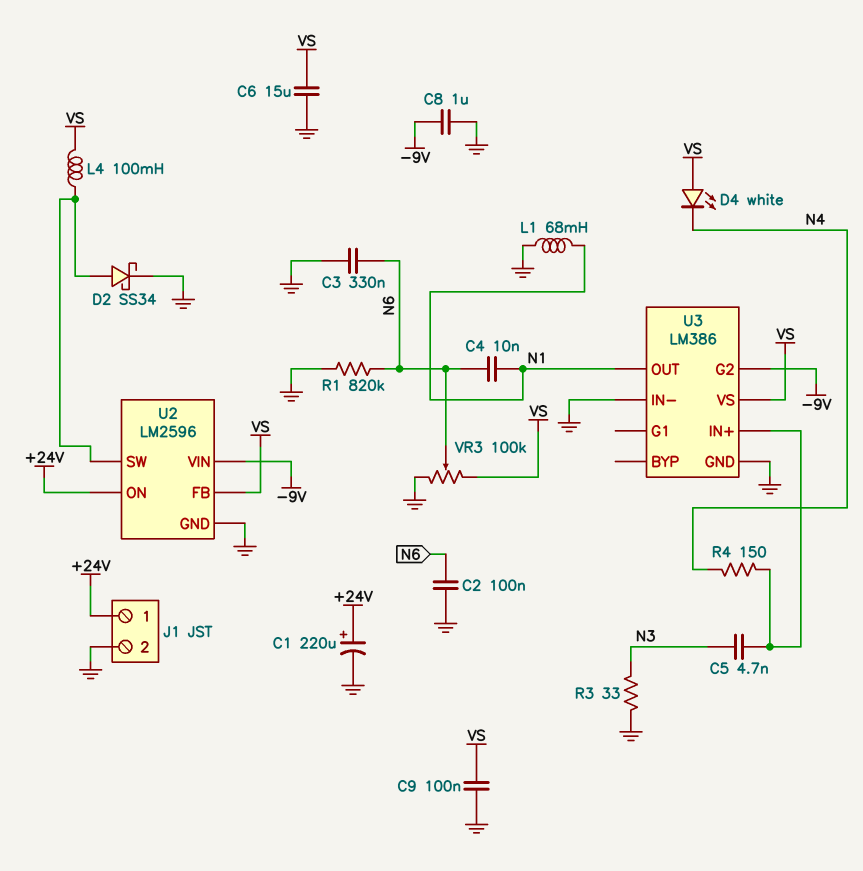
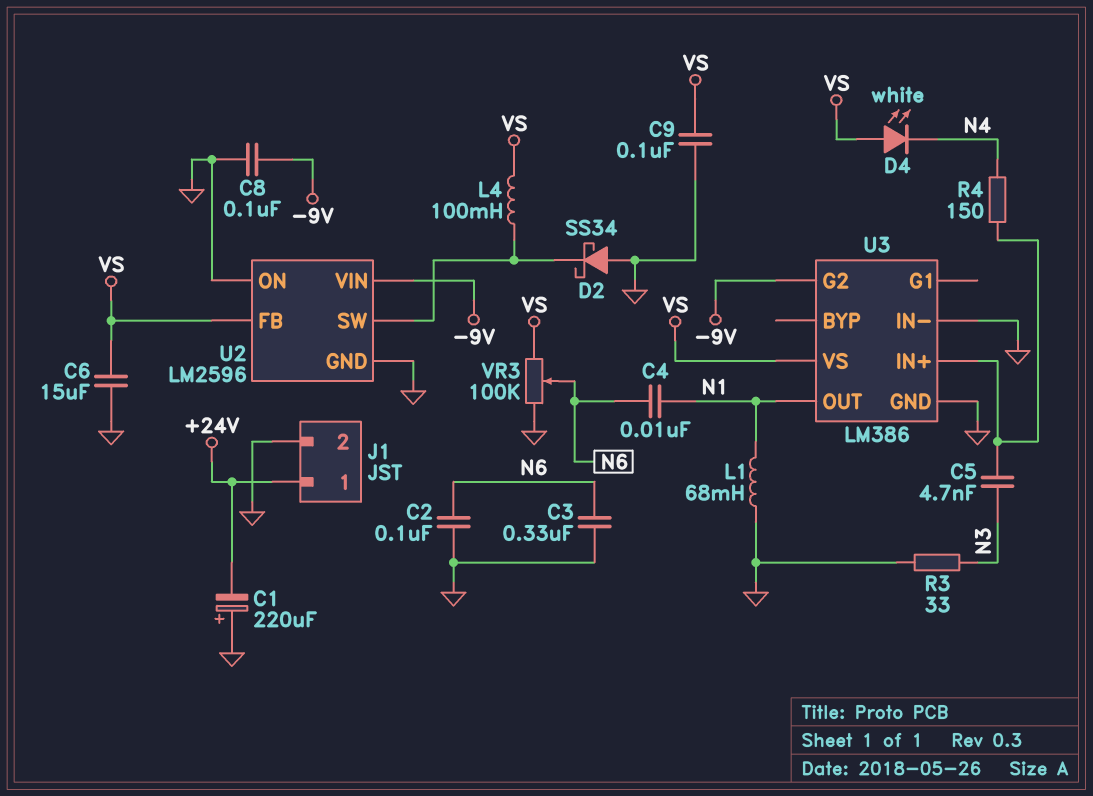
C1: 220uF (plus +24V, minus GND) -> 220uF (plus GND, minus +24V)
C8: 1uF (-9V, GND) -> 100nF (-9V, GND)
D2: schottky SS34 (A U2/SW, K GND) -> schottky SS34 (A GND, K U2/SW)
R1: 820k (GND, N6) -> none
U2 pin ON: +24V -> GND

